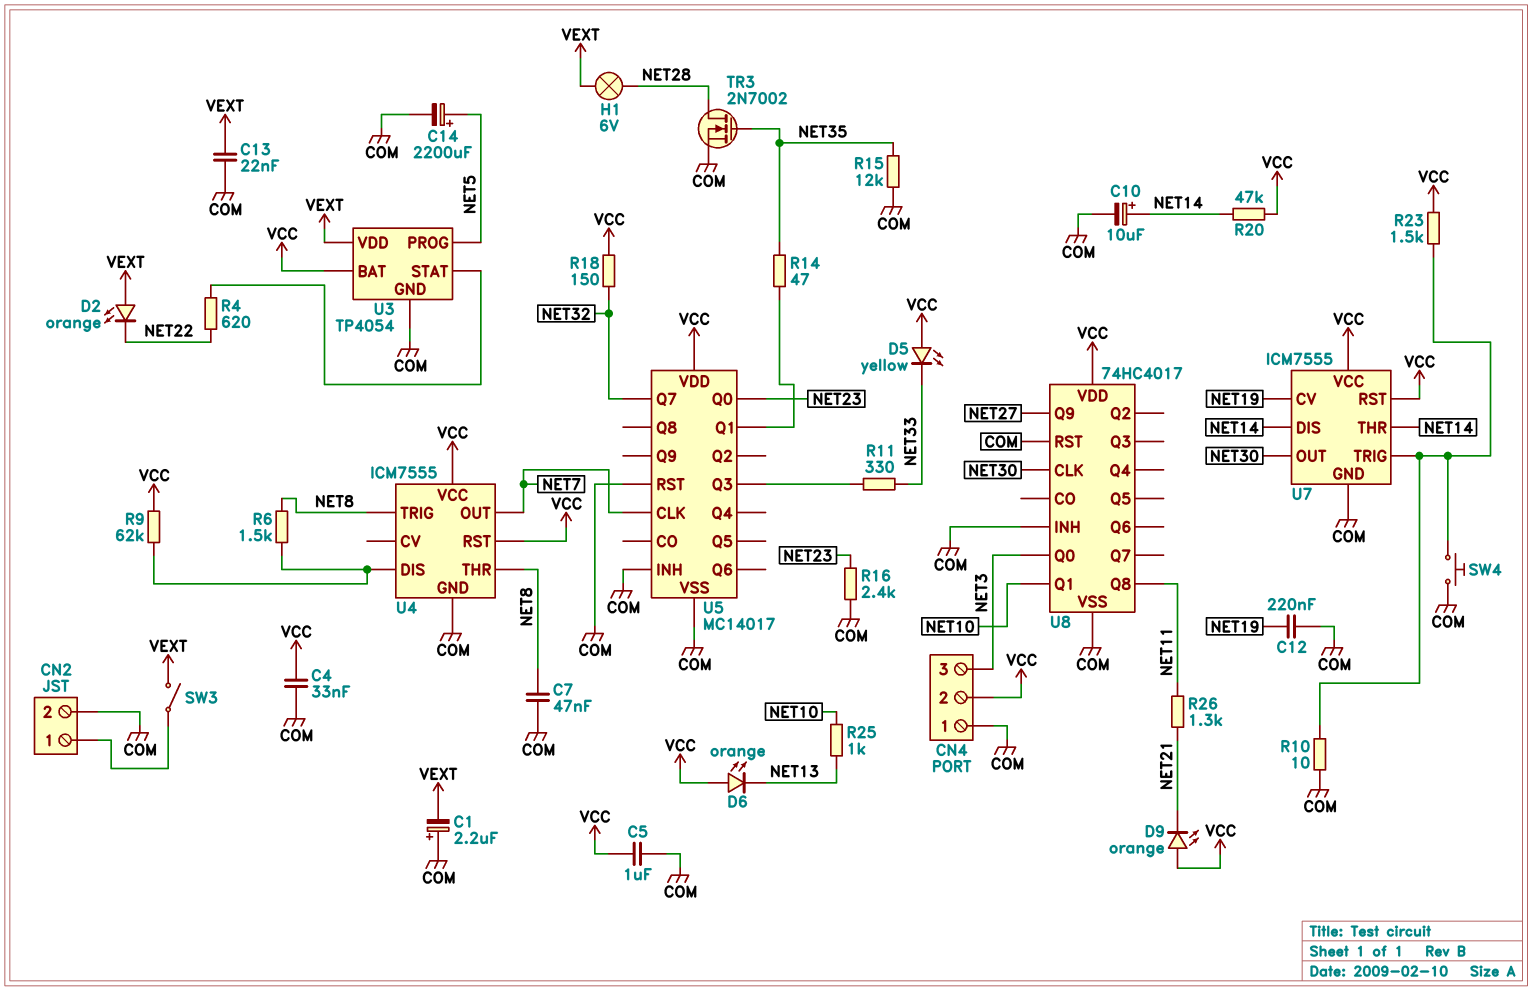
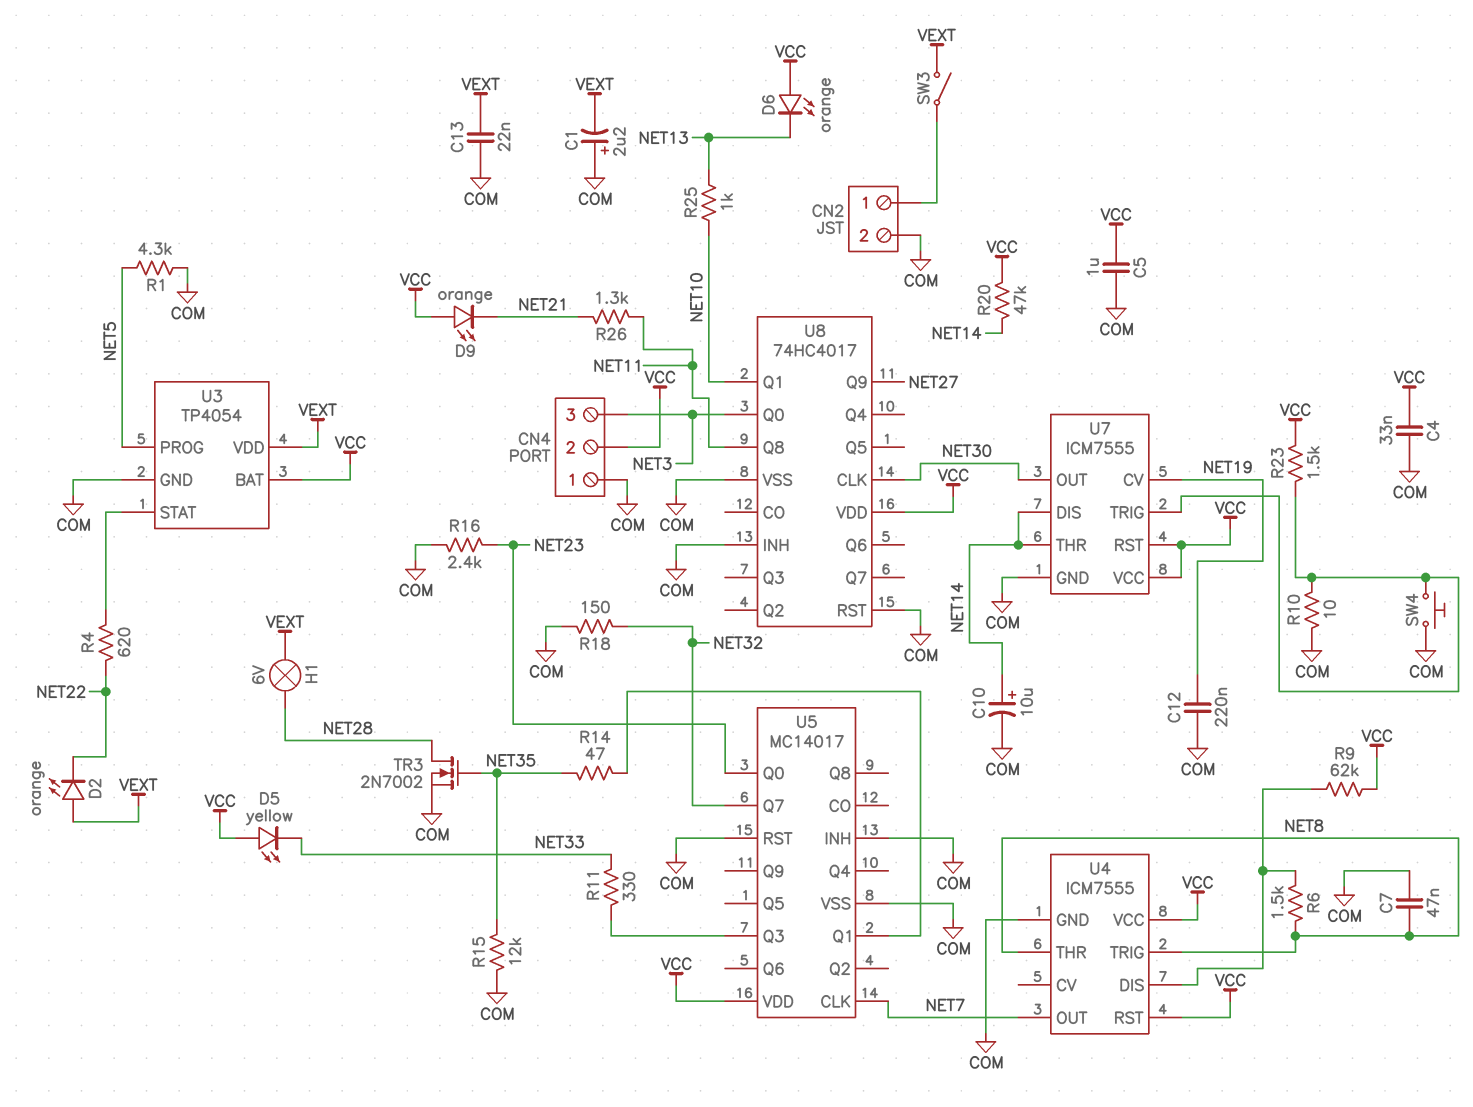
C14: 2200uF (plus NET5, minus COM) -> none
R1: none -> 4.3k (COM, NET5)
R18: 150 (NET32, VCC) -> 150 (COM, NET32)

